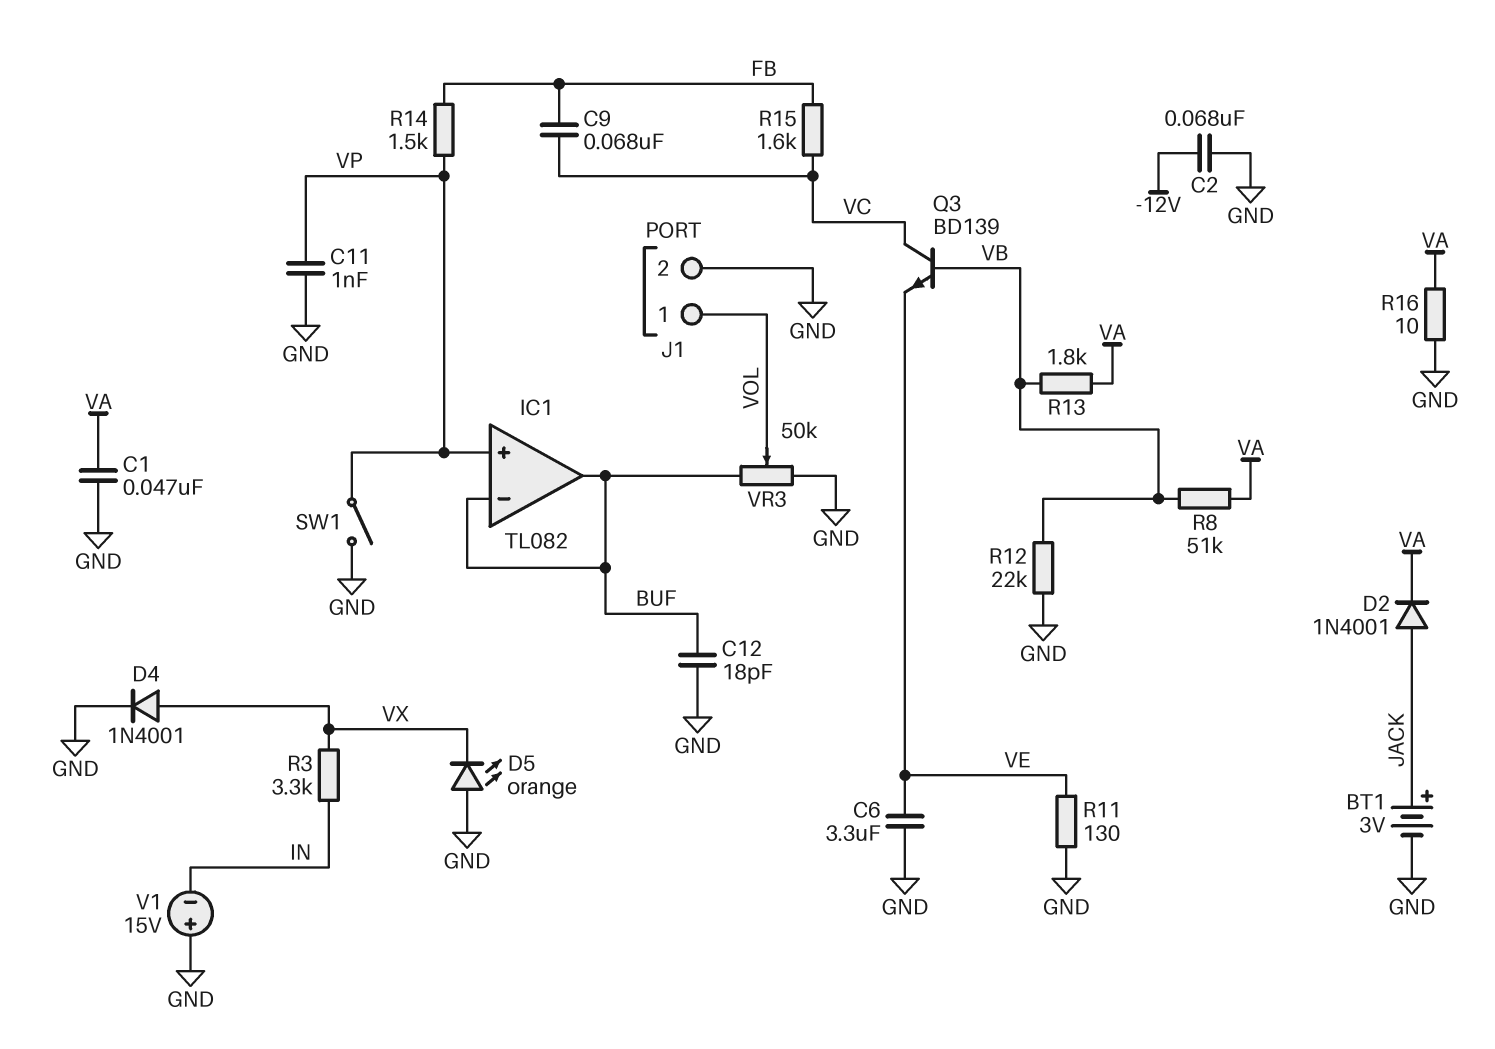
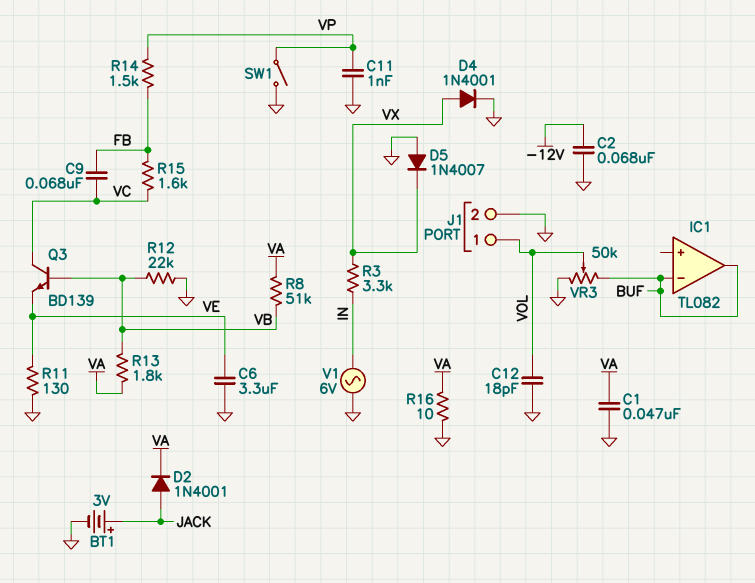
C12: 18pF (BUF, GND) -> 18pF (GND, VOL)
D5: LED orange (A GND, K VX) -> diode 1N4007 (A GND, K VX)
IC1 pin in+: VP -> none
V1: 15V (plus GND, minus IN) -> AC 6V (GND, IN)

